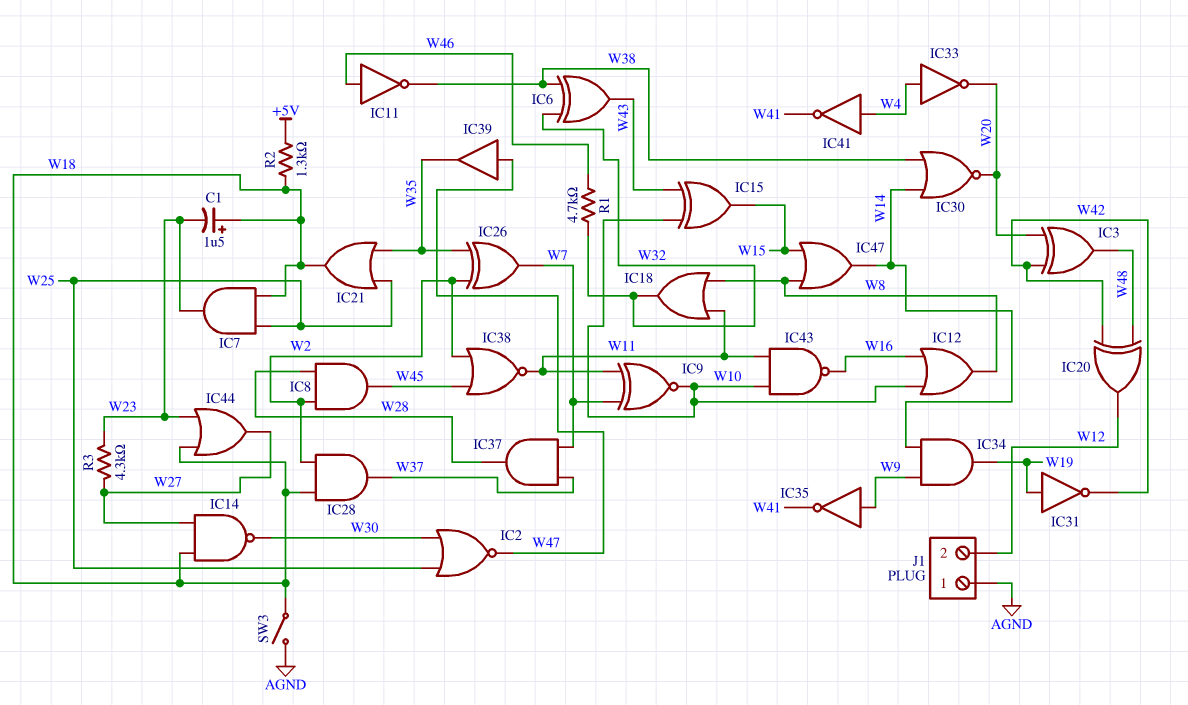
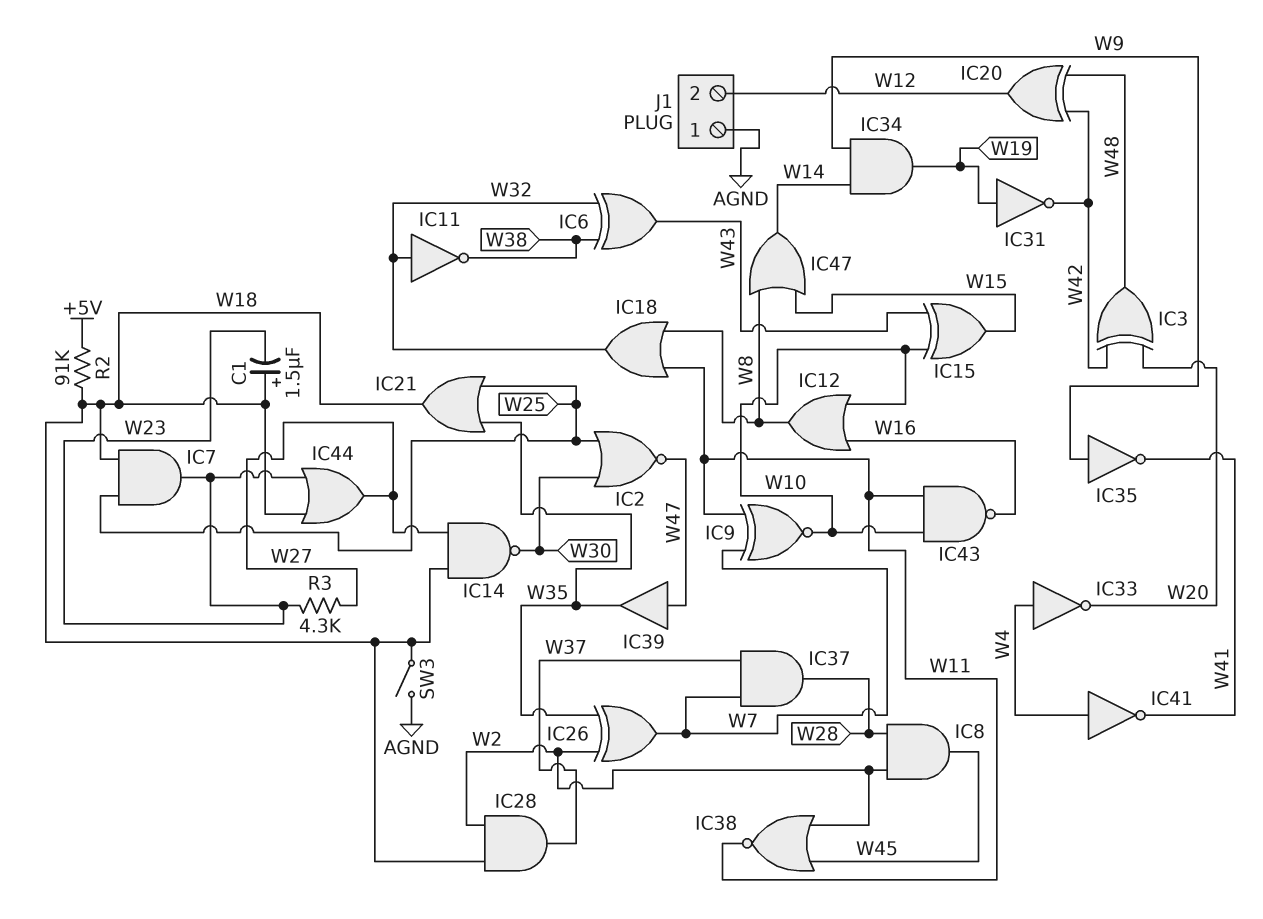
IC11: NOT (in W46, out W38) -> NOT (in W32, out W38)
IC30: NOR (in W14, in W38, out W20) -> none
R1: 4.7k (W32, W46) -> none
R2: 1.3k (+5V, W18) -> 91k (+5V, W18)

